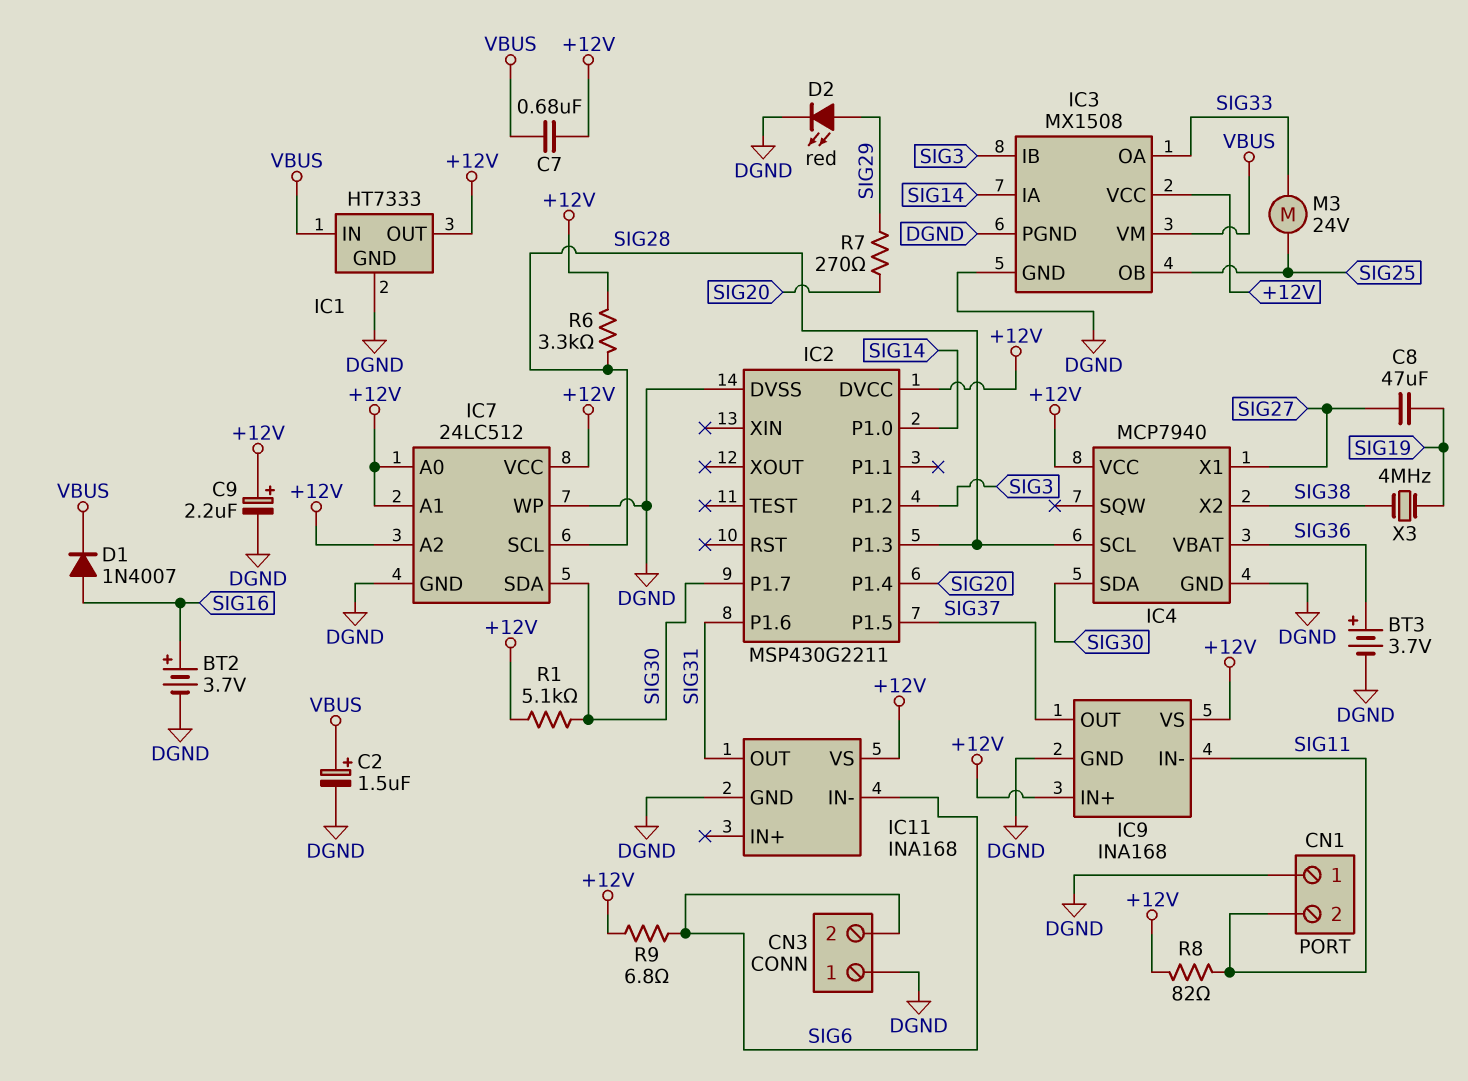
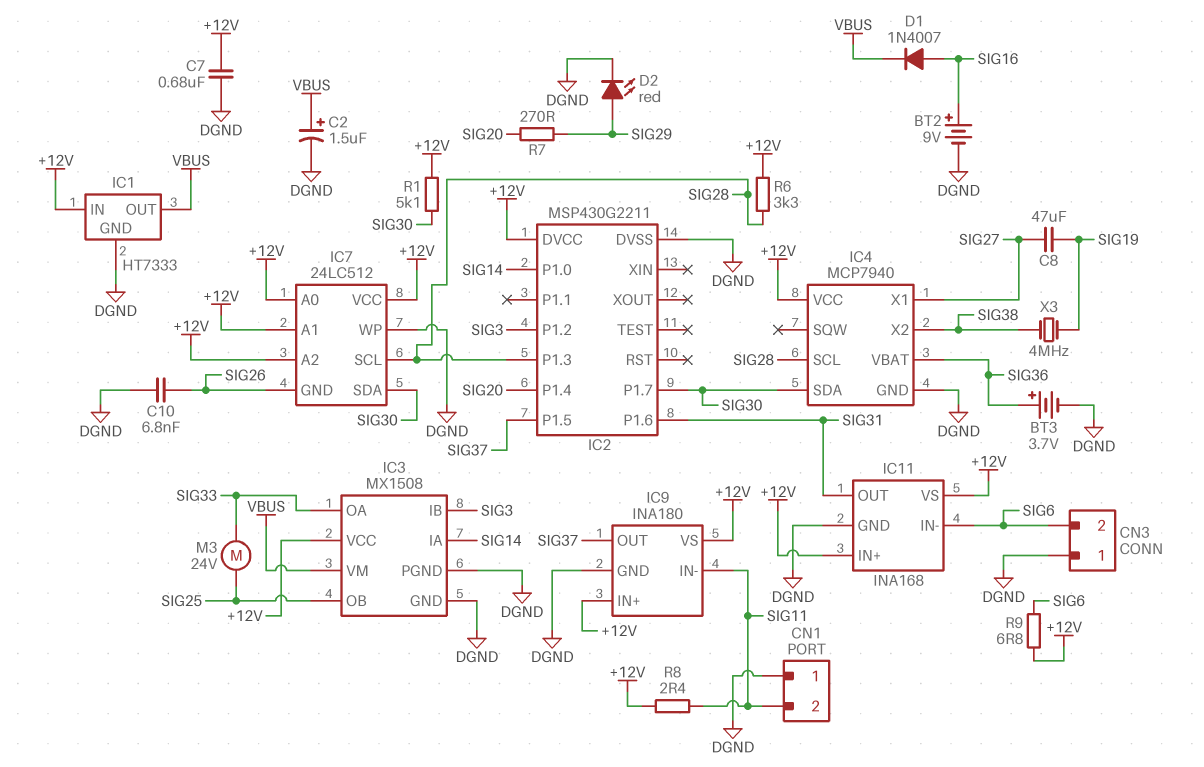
BT2: 3.7V (plus SIG16, minus DGND) -> 9V (plus SIG16, minus DGND)
C7: 680nF (+12V, VBUS) -> 680nF (+12V, DGND)
C9: 2.2uF (plus +12V, minus DGND) -> none
C10: none -> 6.8nF (DGND, SIG26)
IC1 pin IN: VBUS -> +12V
IC1 pin OUT: +12V -> VBUS
IC7 pin GND: DGND -> SIG26
IC9: INA168 -> INA180
IC11 pin IN+: none -> +12V
R8: 82 (+12V, SIG11) -> 2.4 (+12V, SIG11)

